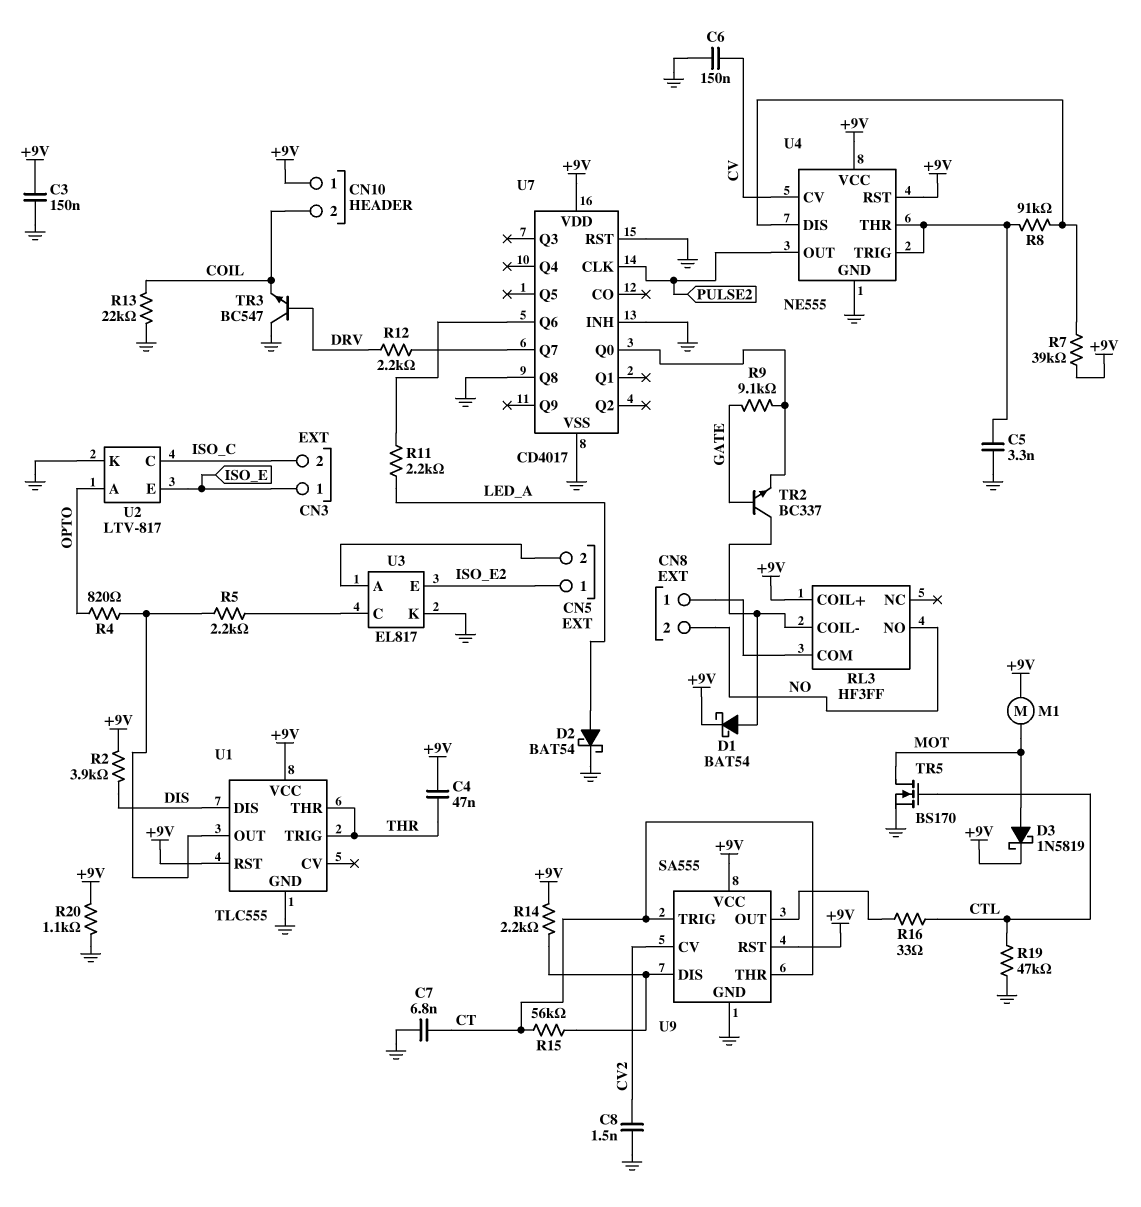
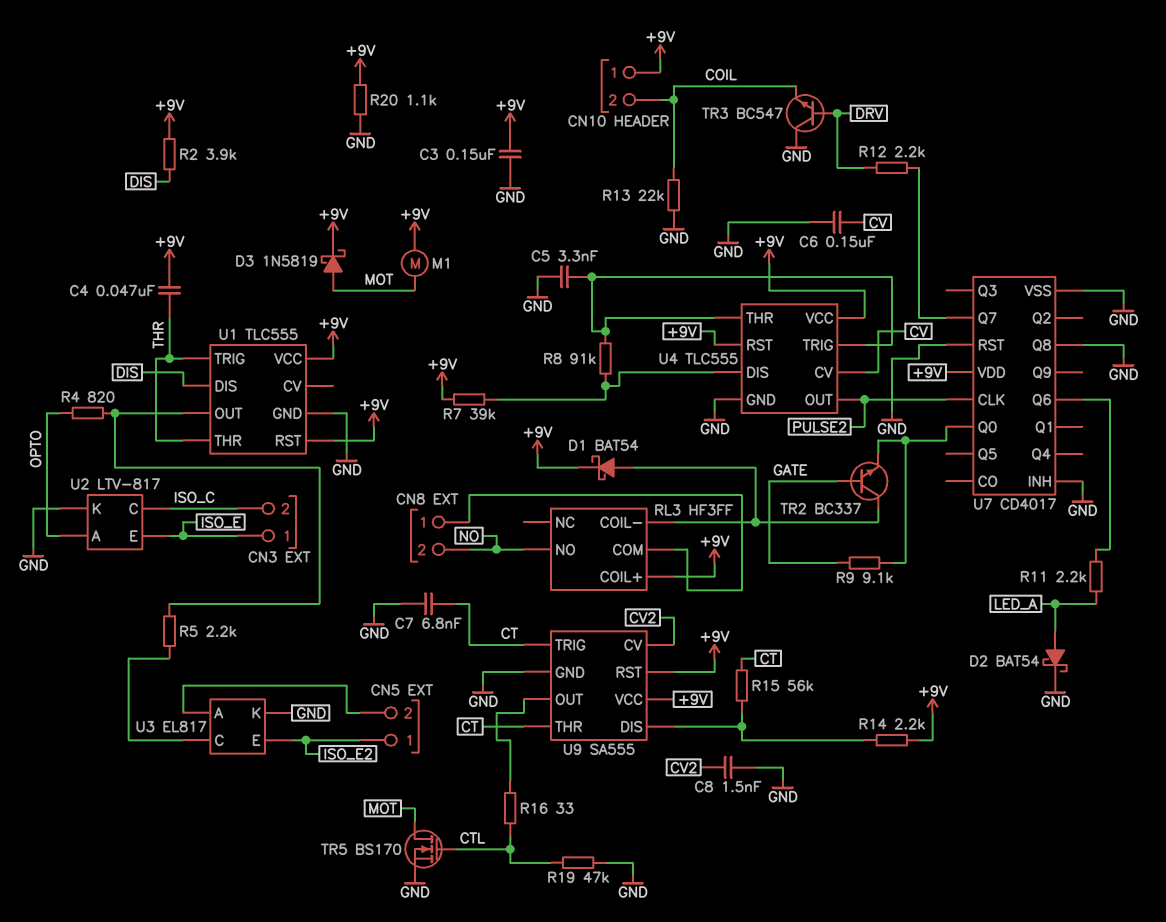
U4: NE555 -> TLC555

